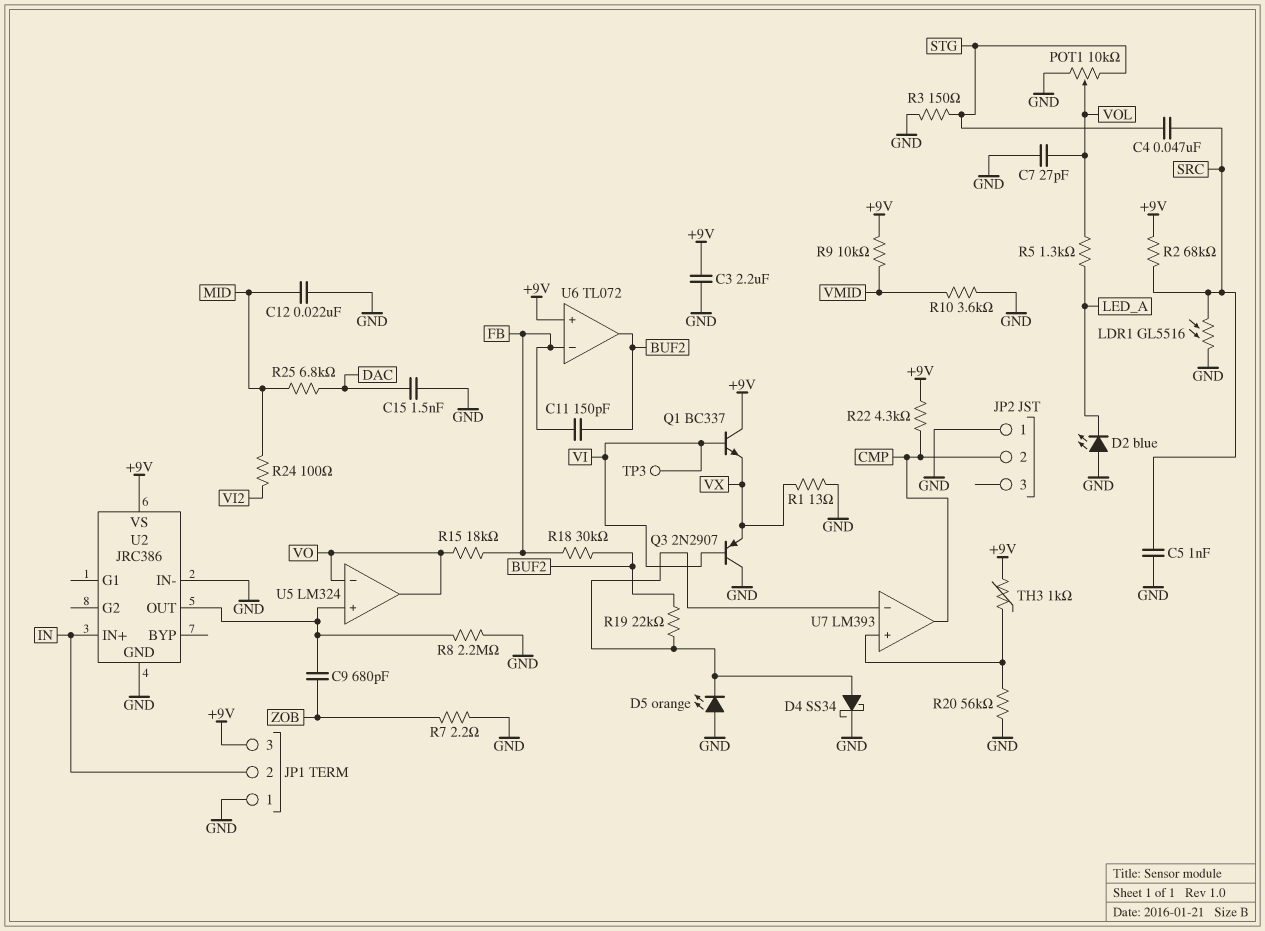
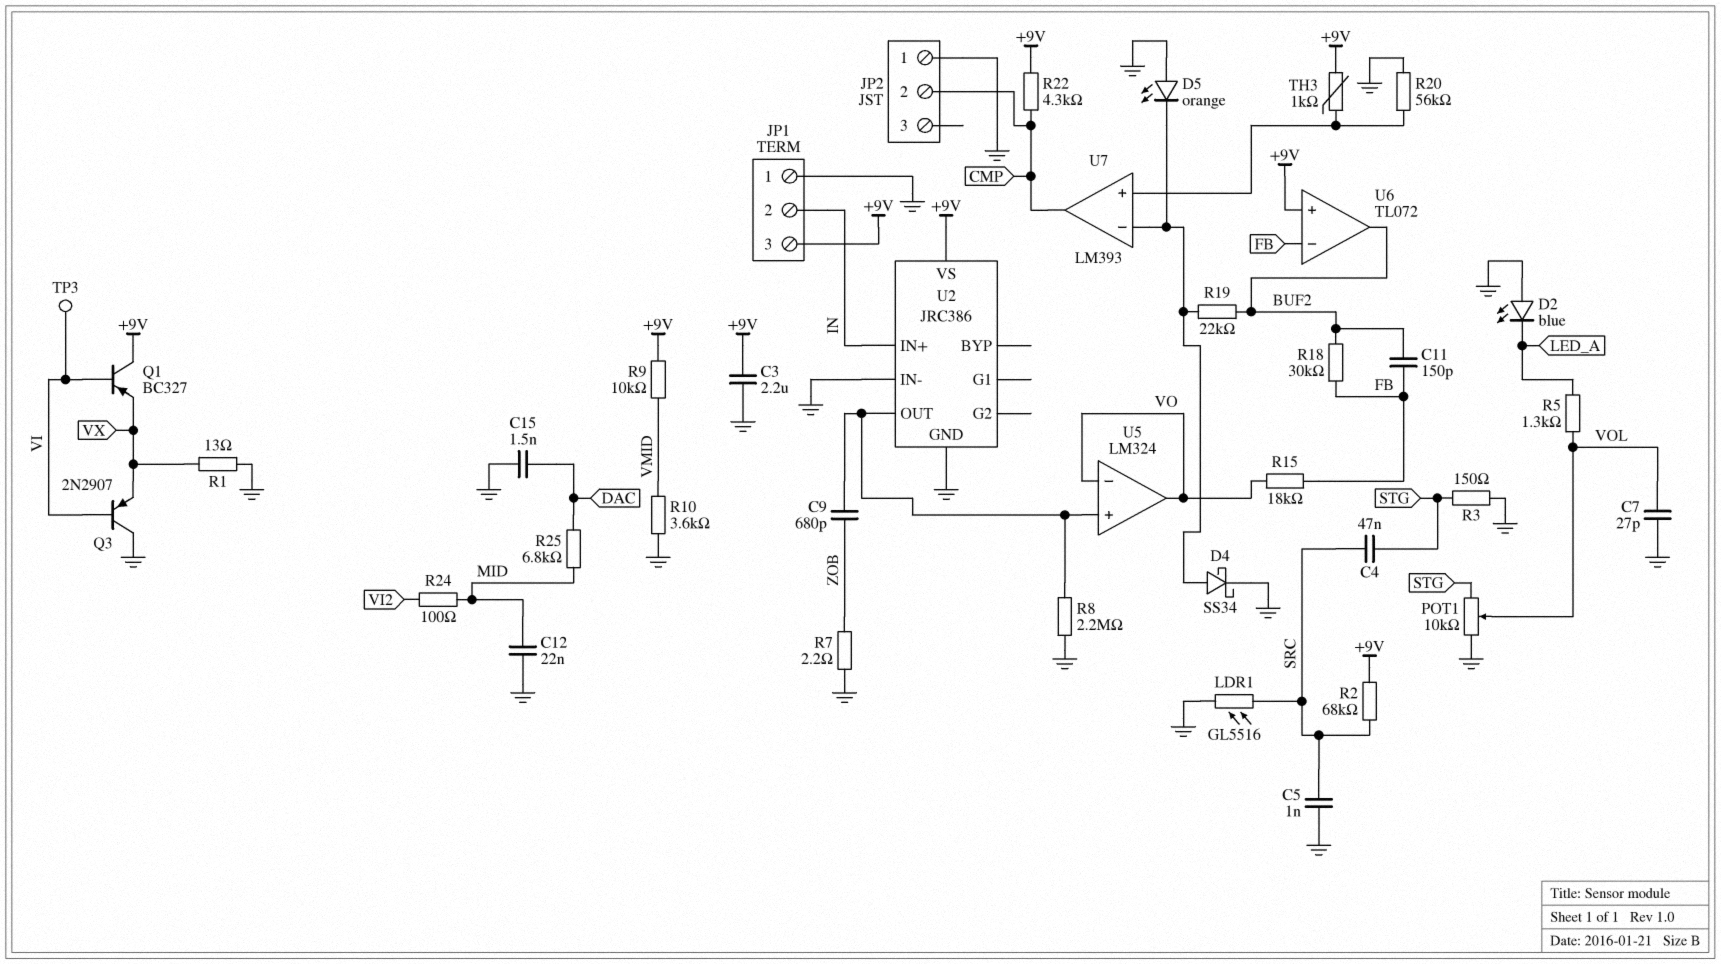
Q1: NPN BC337 (B VI, C +9V, E VX) -> PNP BC327 (B VI, C +9V, E VX)

